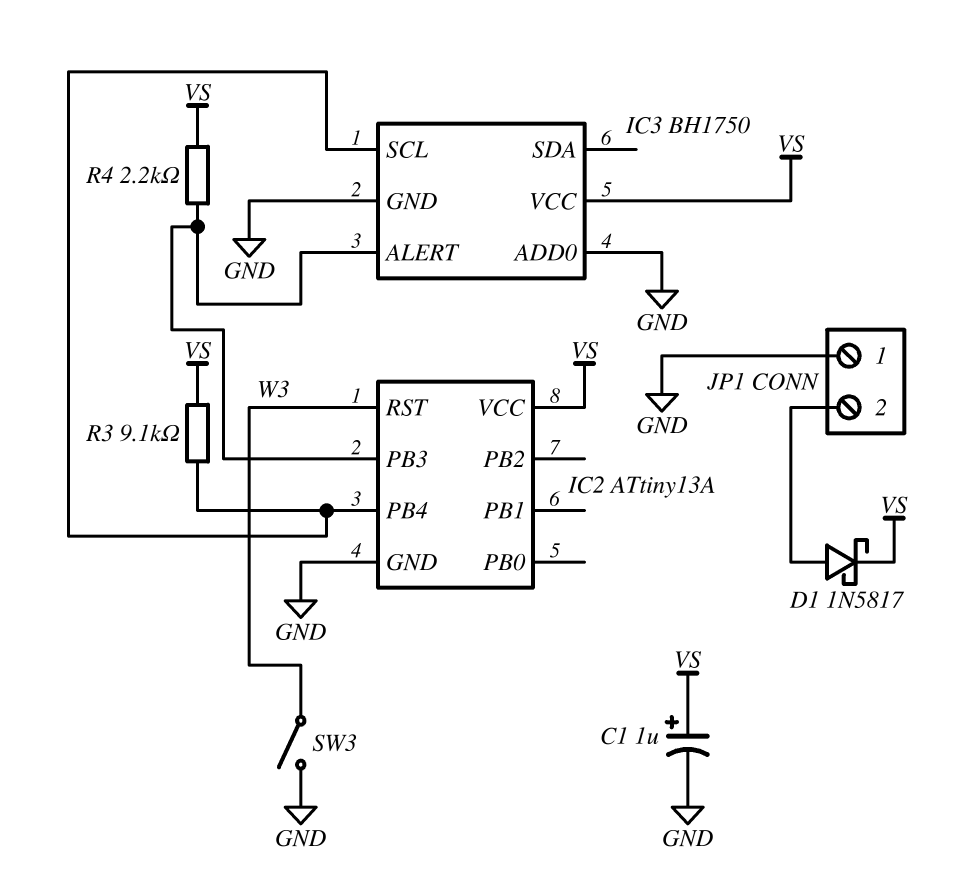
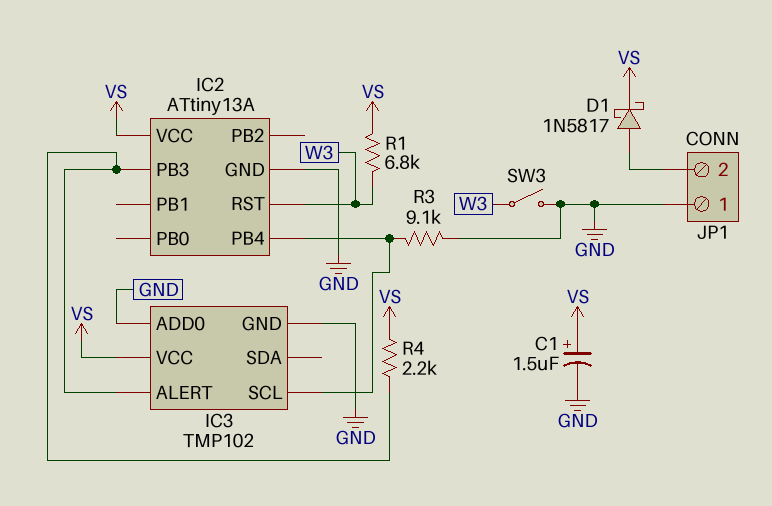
C1: 1uF (plus VS, minus GND) -> 1.5uF (plus VS, minus GND)
IC3: BH1750 -> TMP102
R1: none -> 6.8k (VS, W3)
R3: 9.1k (IC2/PB4, VS) -> 9.1k (GND, IC2/PB4)

